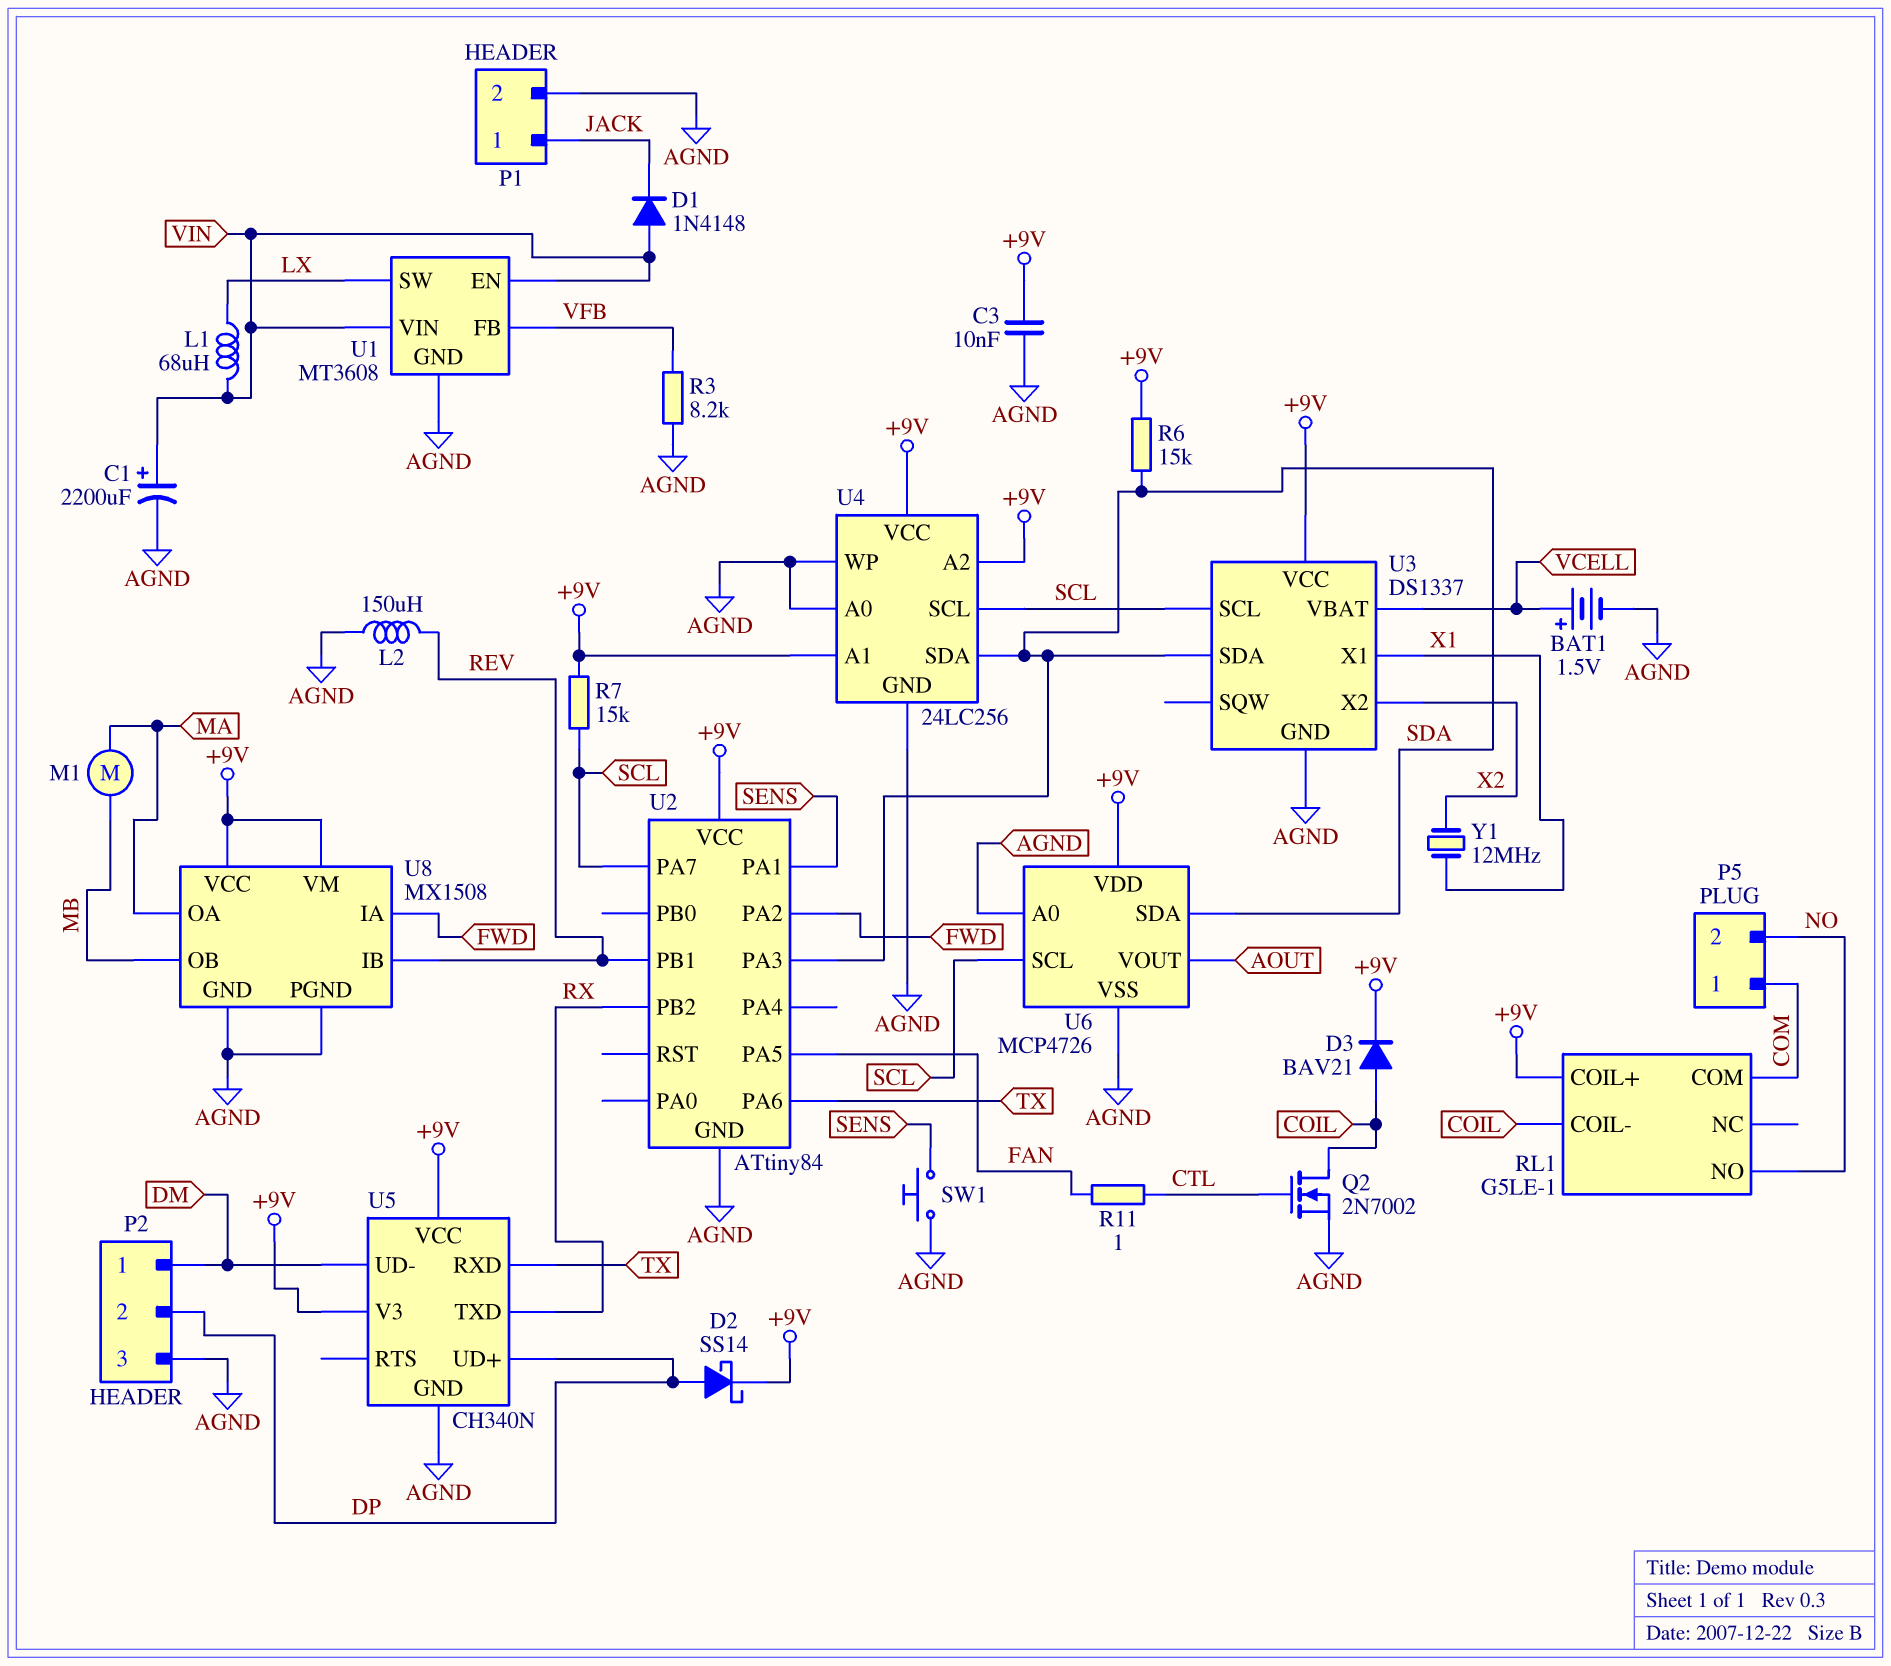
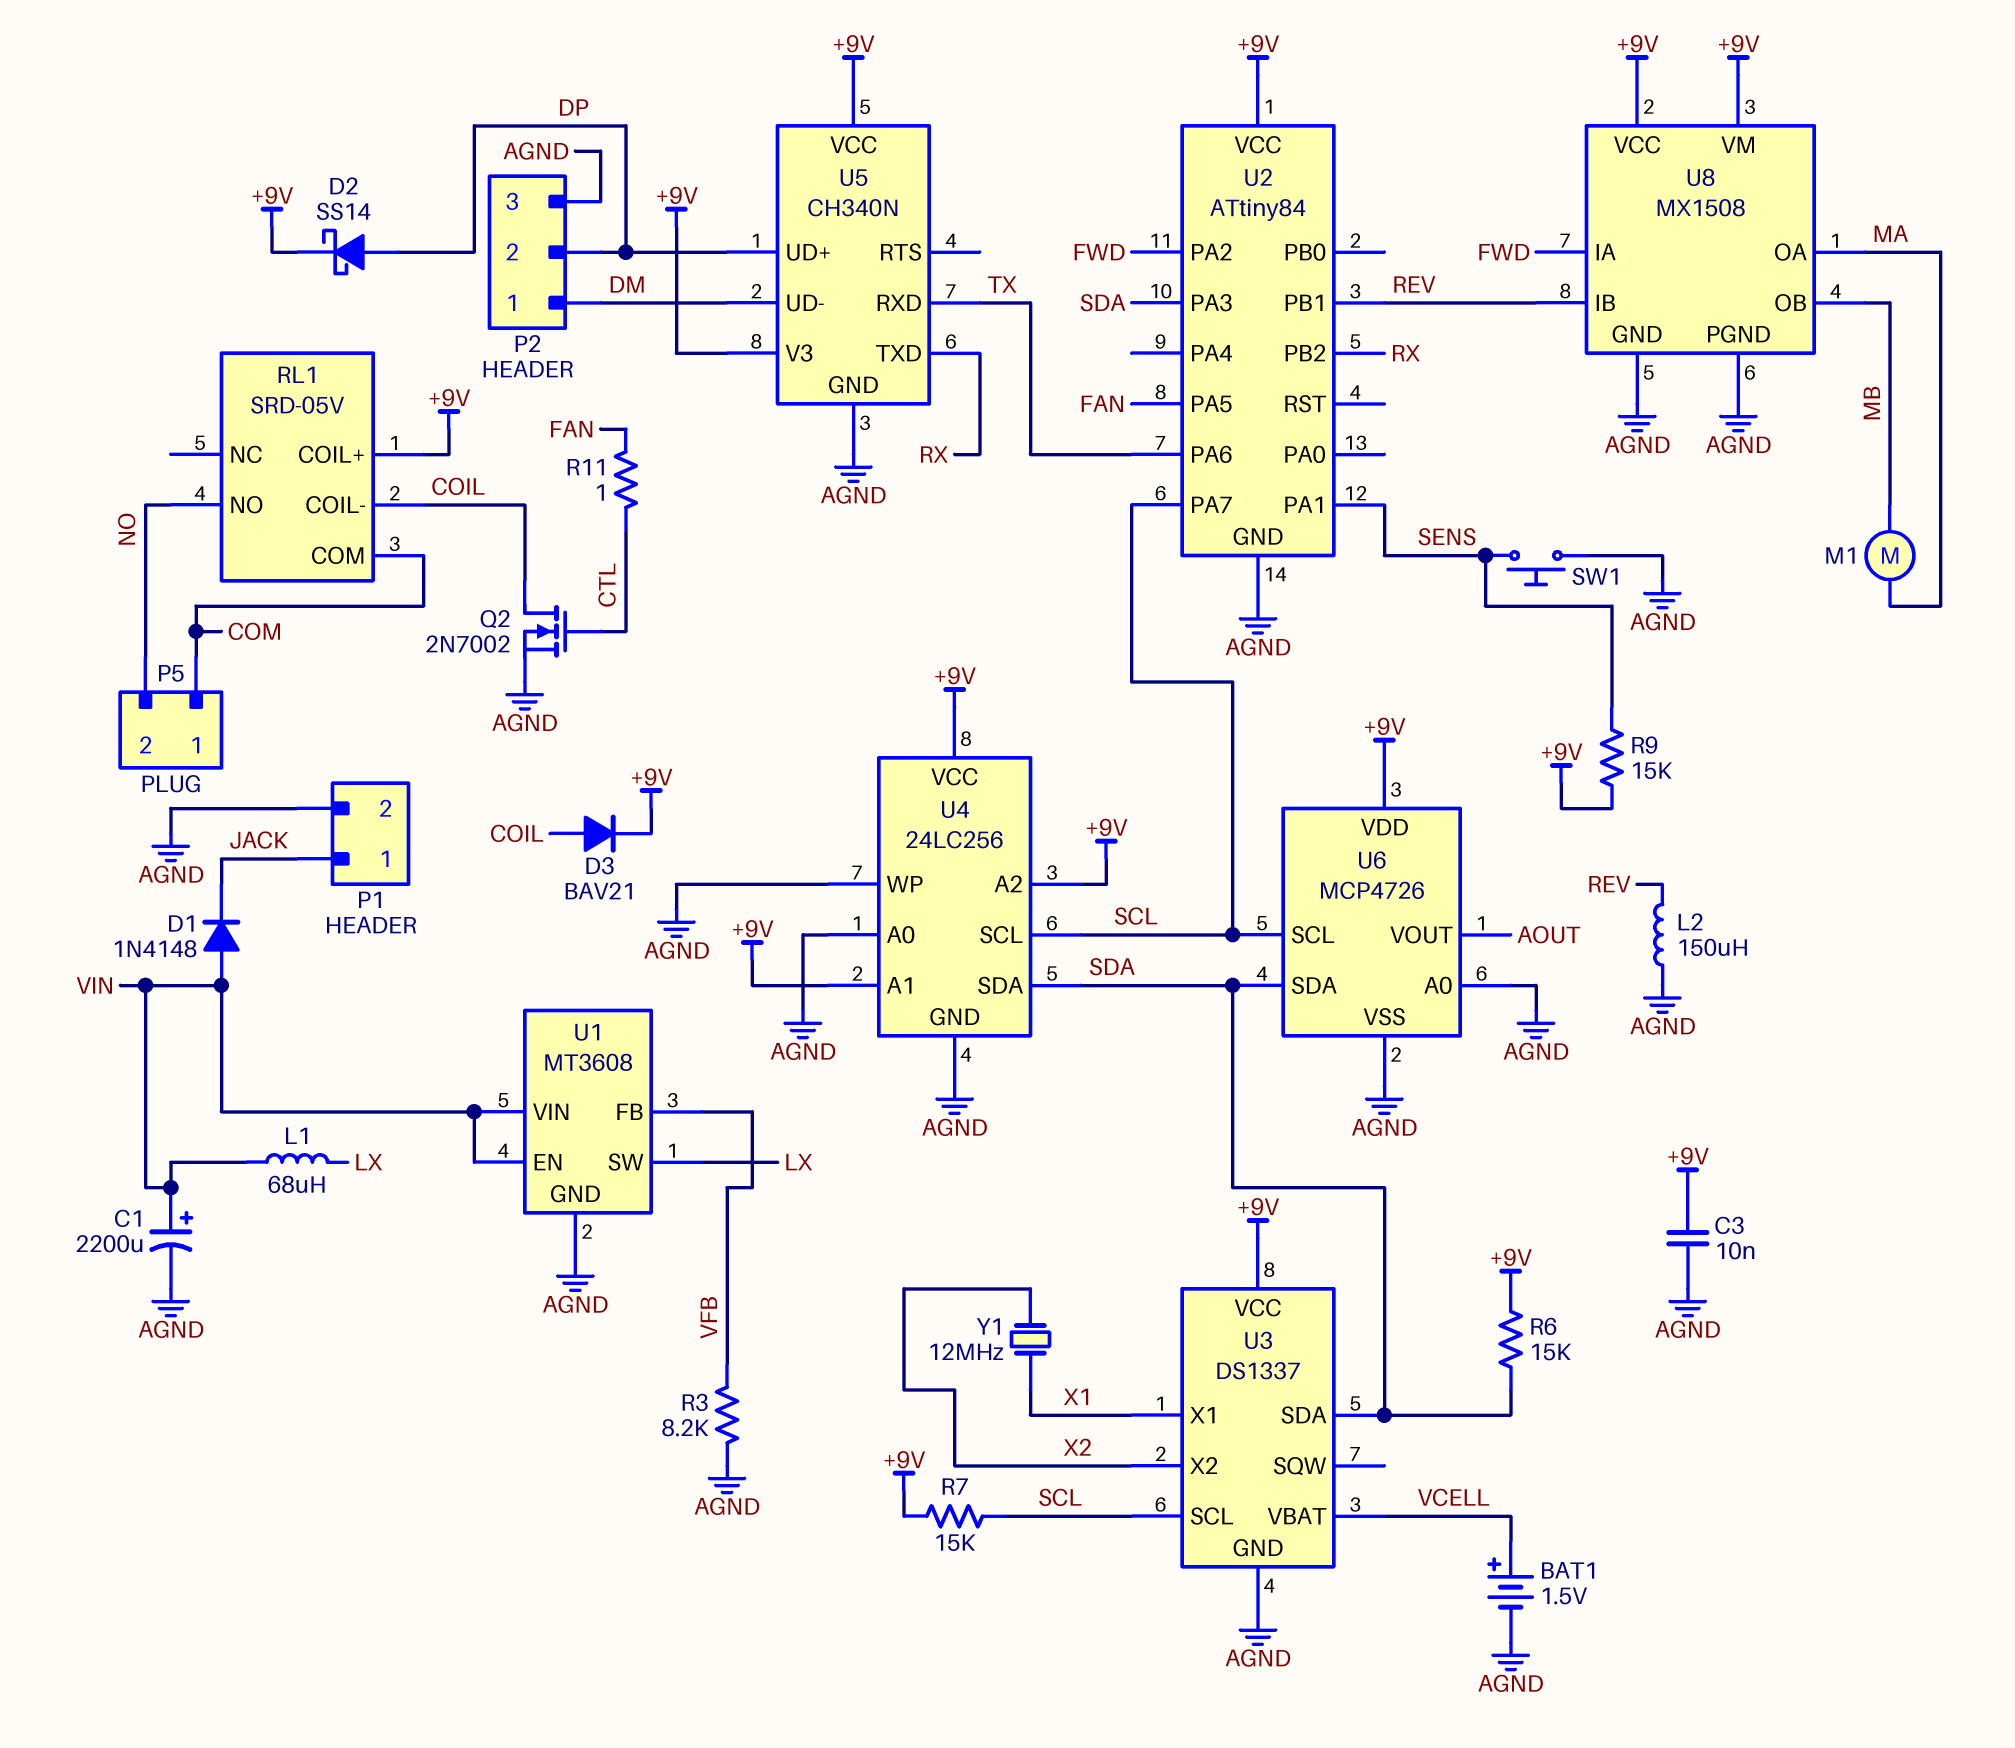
R9: none -> 15k (+9V, SENS)
RL1: G5LE-1 -> SRD-05V

